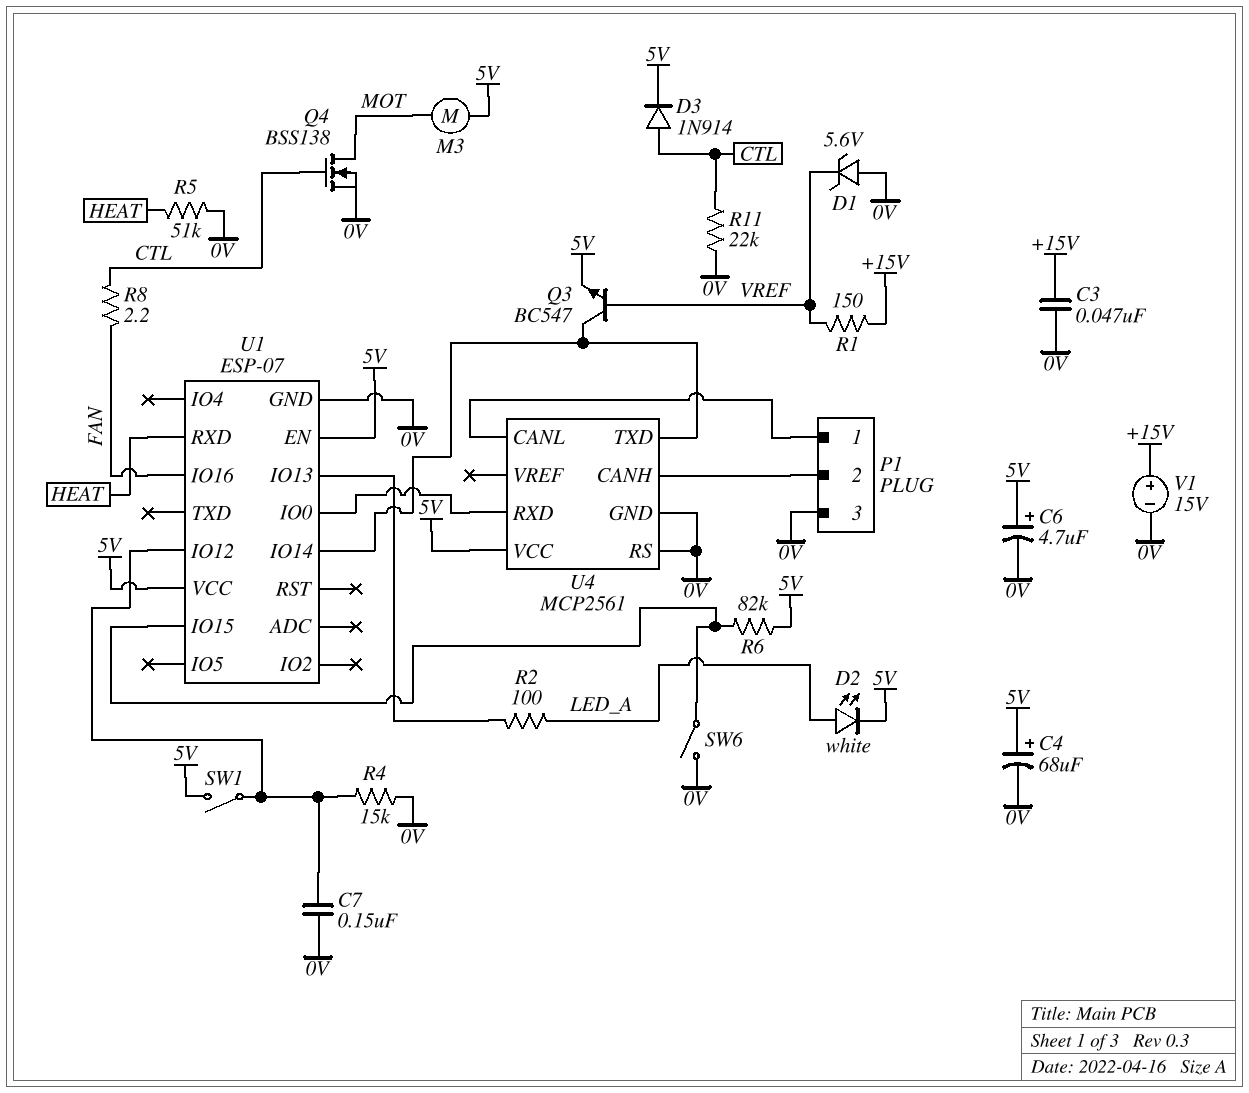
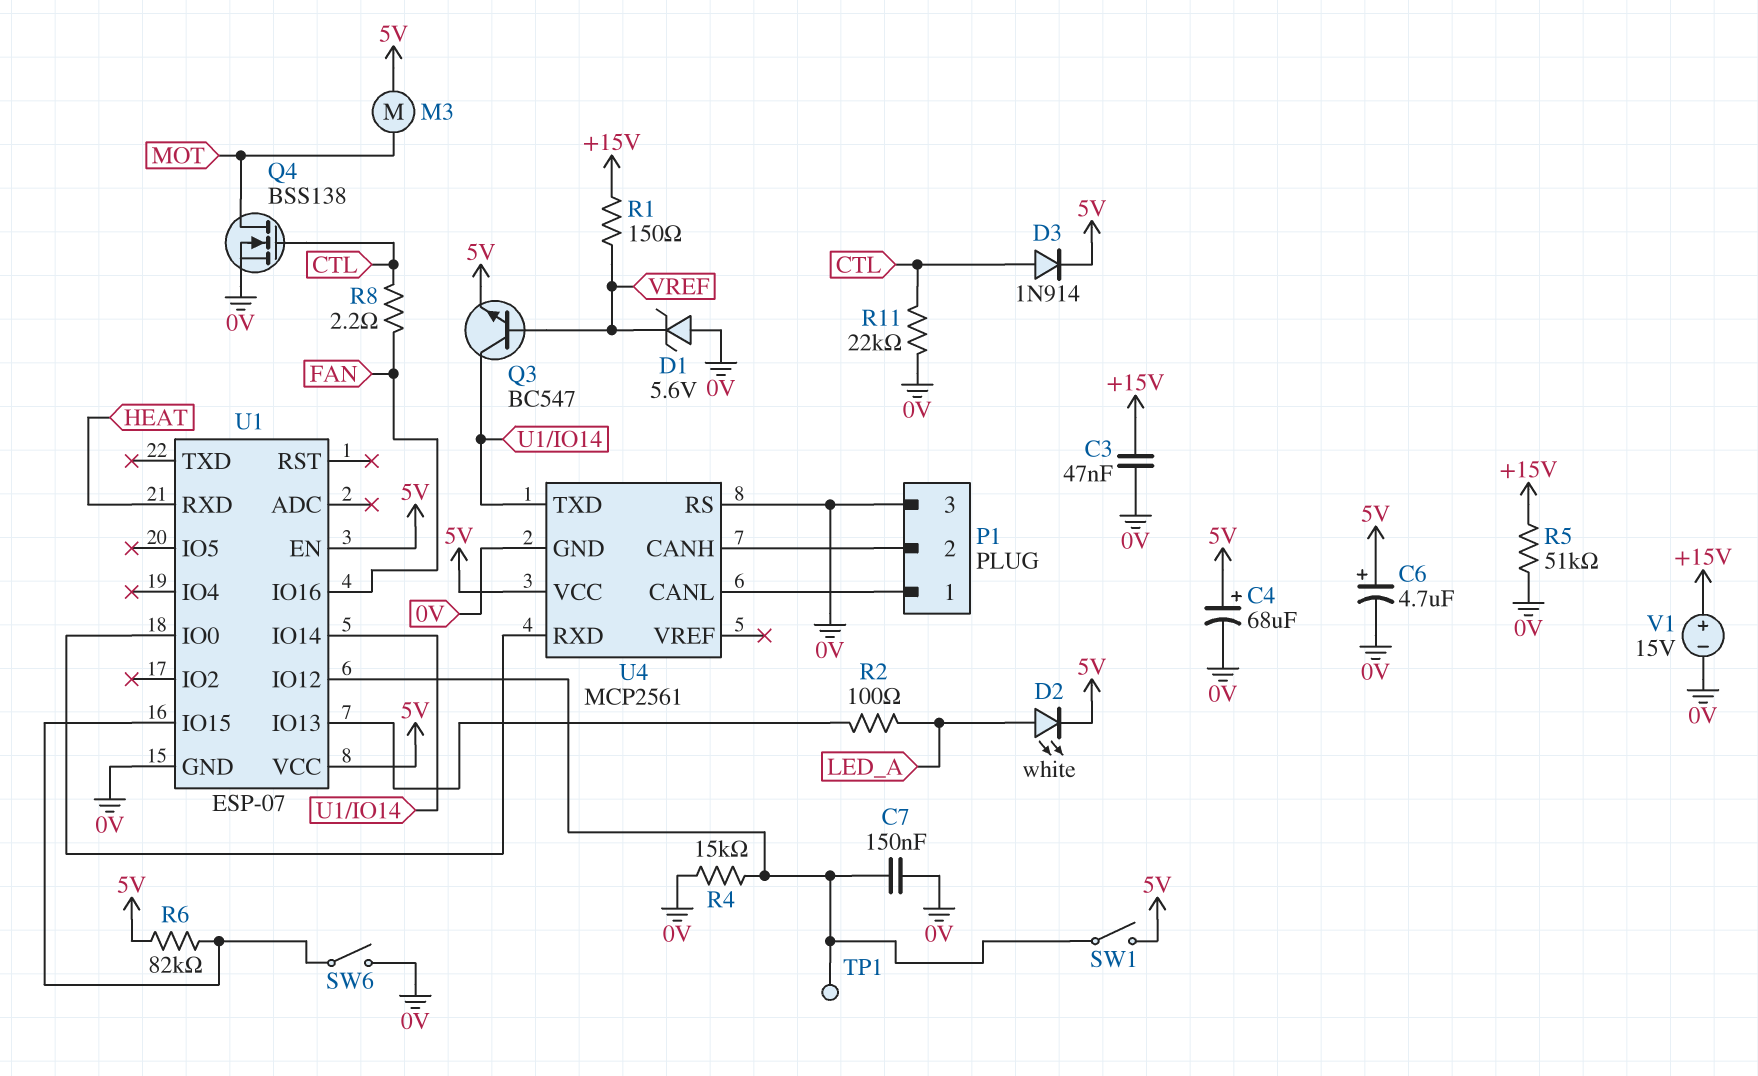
R5: 51k (0V, HEAT) -> 51k (+15V, 0V)
TP1: none -> test point (U1/IO12)

